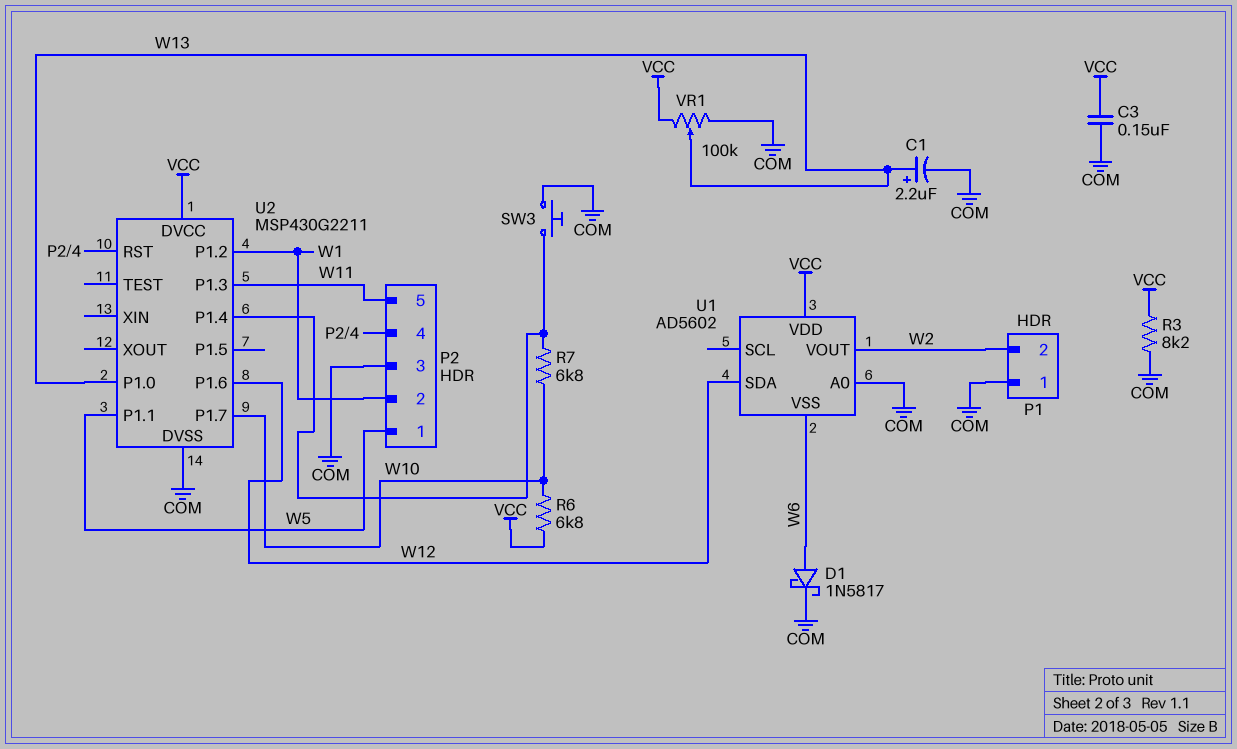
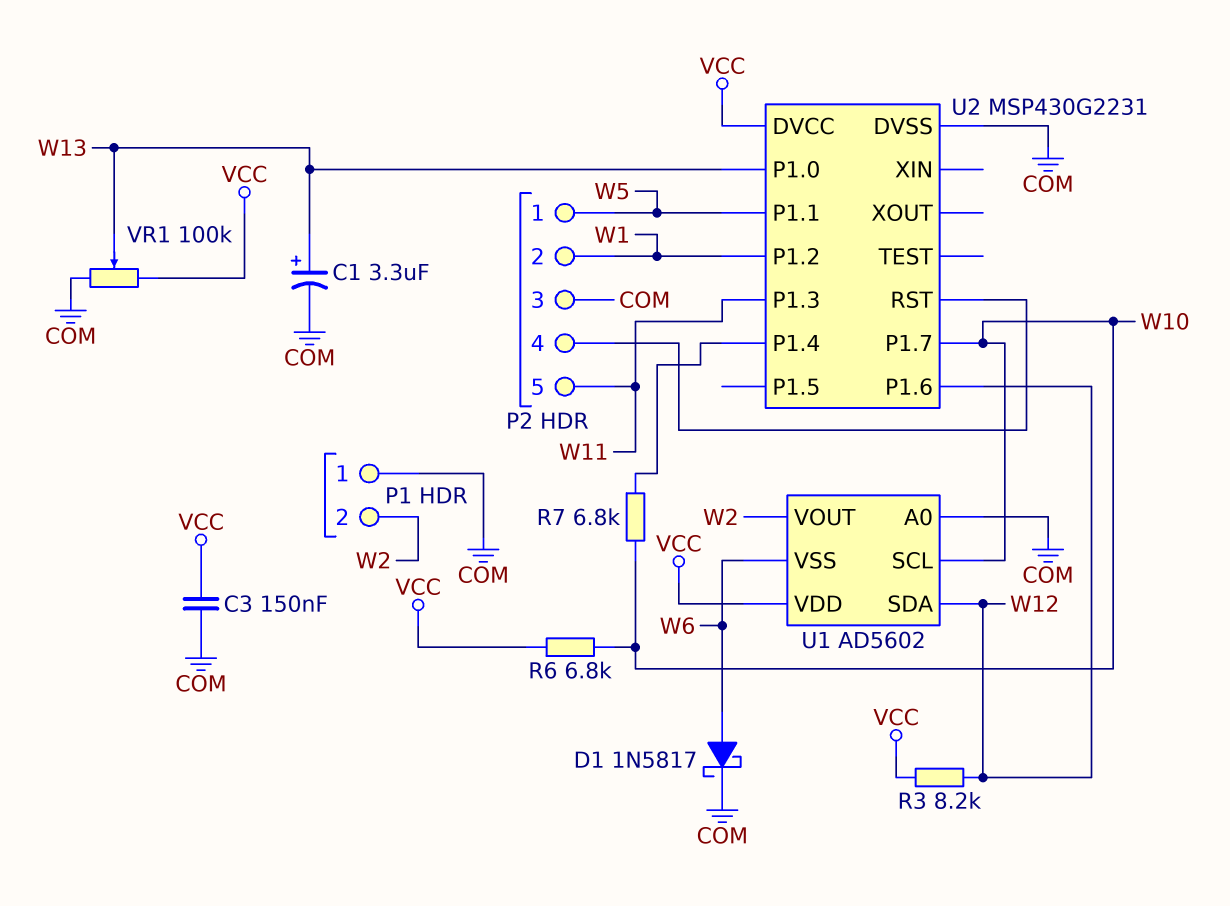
C1: 2.2uF (plus W13, minus COM) -> 3.3uF (plus W13, minus COM)
R3: 8.2k (COM, VCC) -> 8.2k (VCC, W12)
SW3: button (COM, U2/P1.4) -> none
U1 pin SCL: none -> W10
U2: MSP430G2211 -> MSP430G2231

